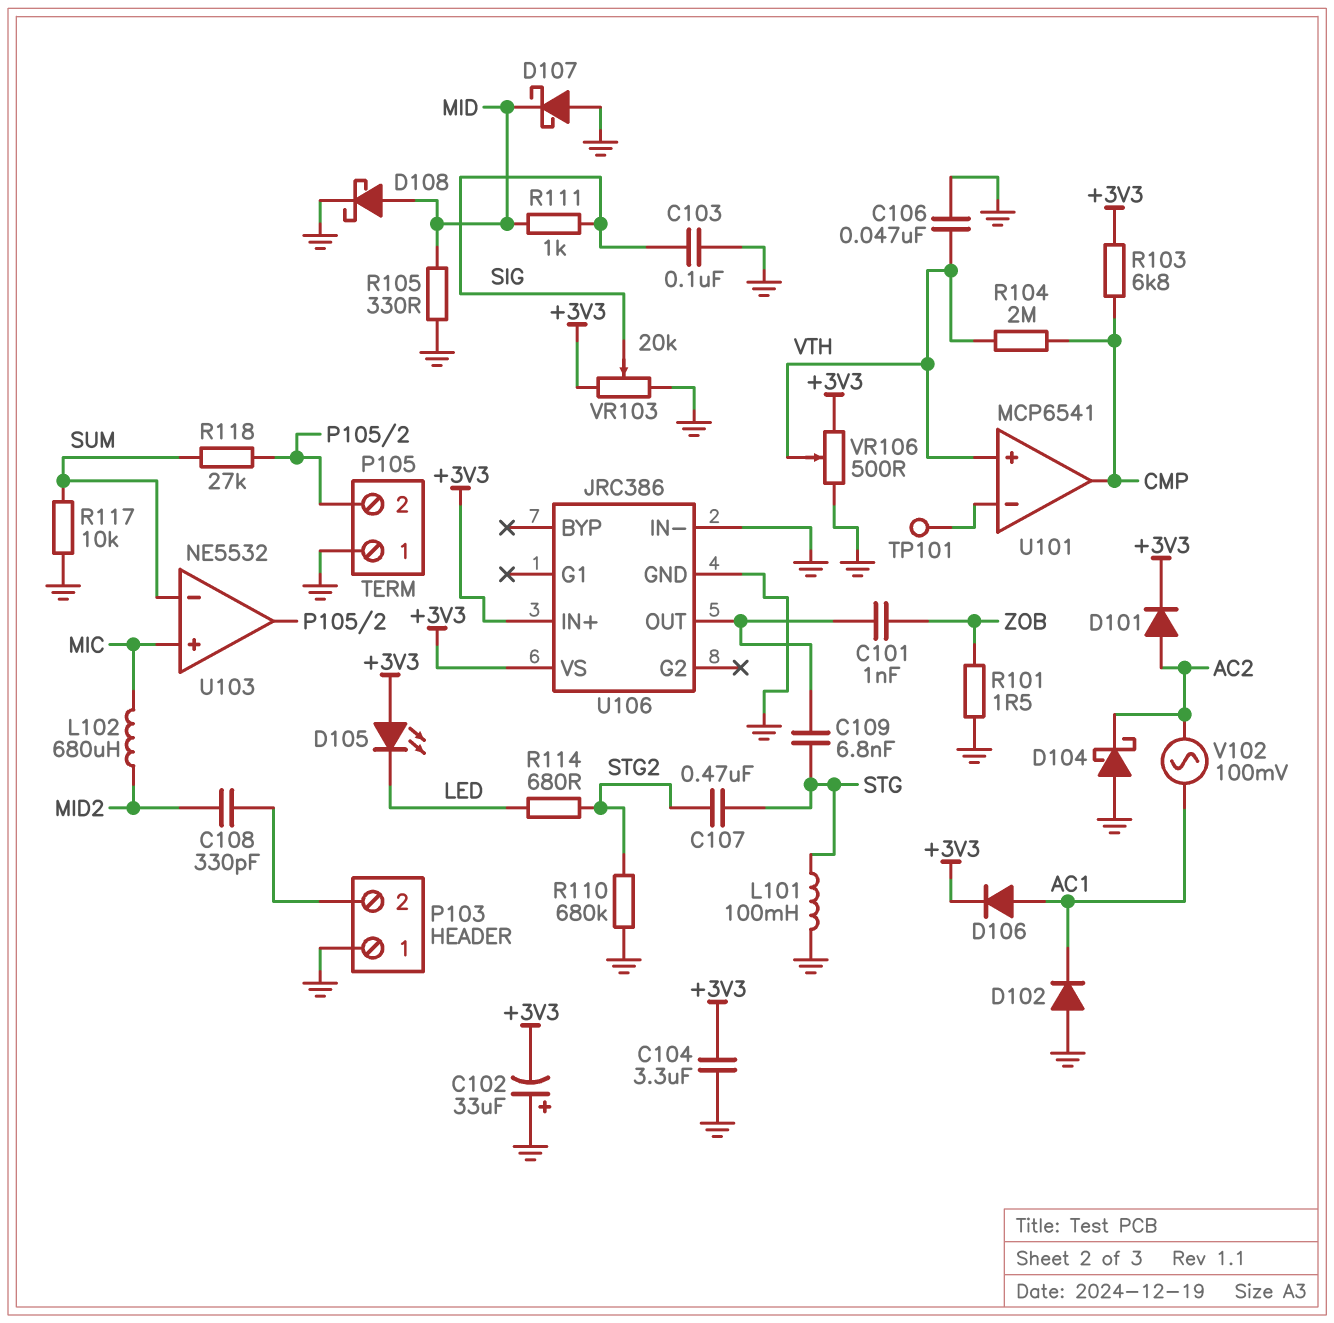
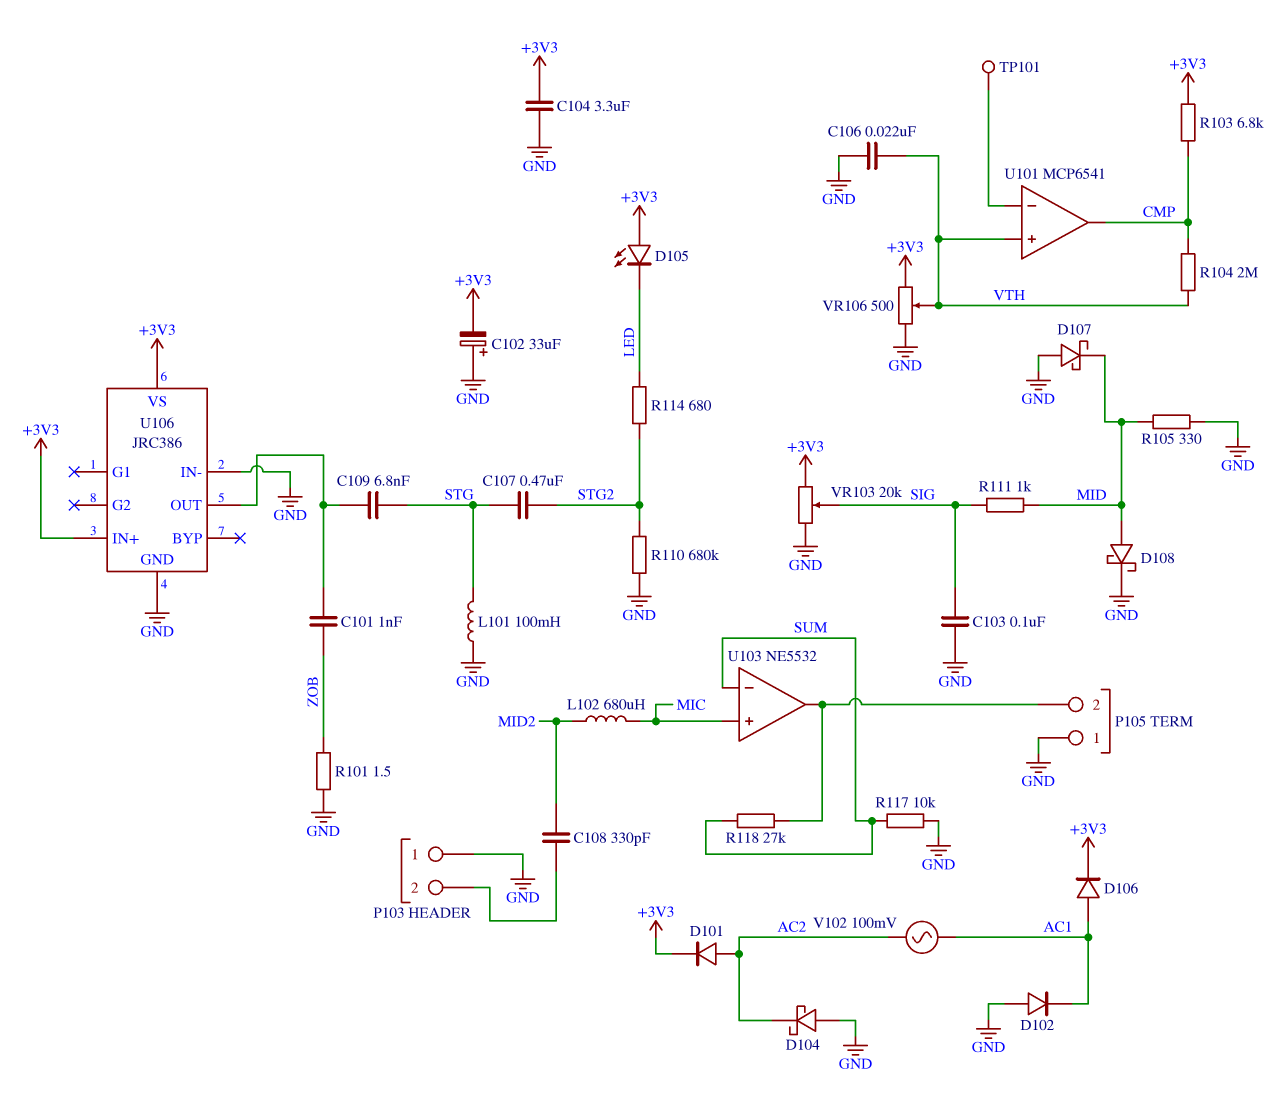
C106: 47nF (GND, VTH) -> 22nF (GND, VTH)

